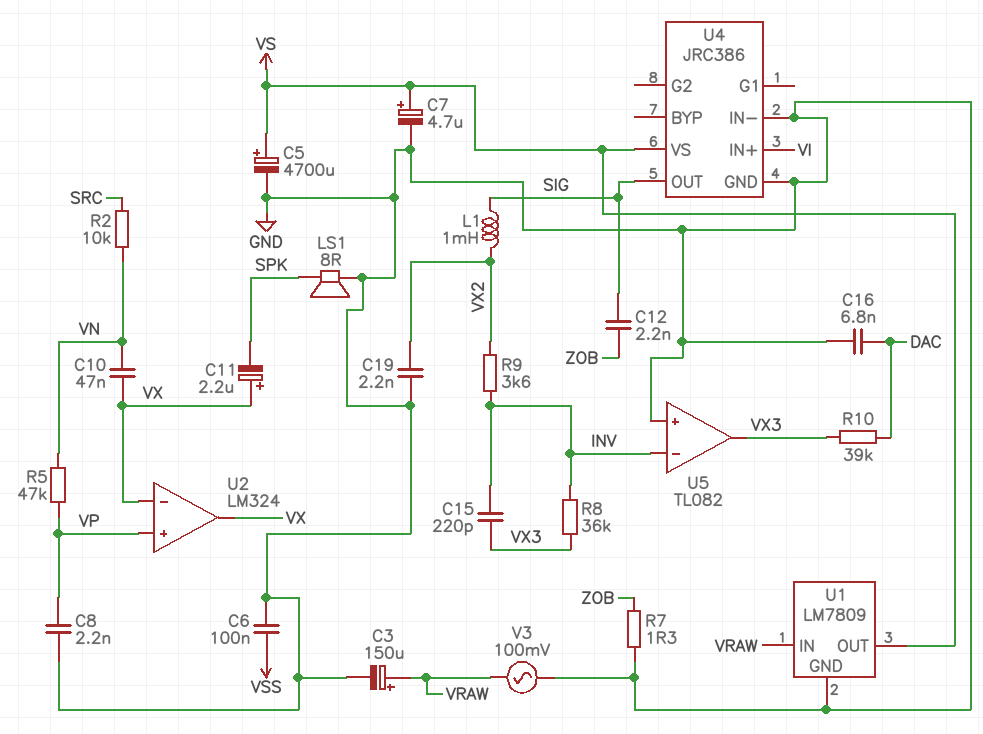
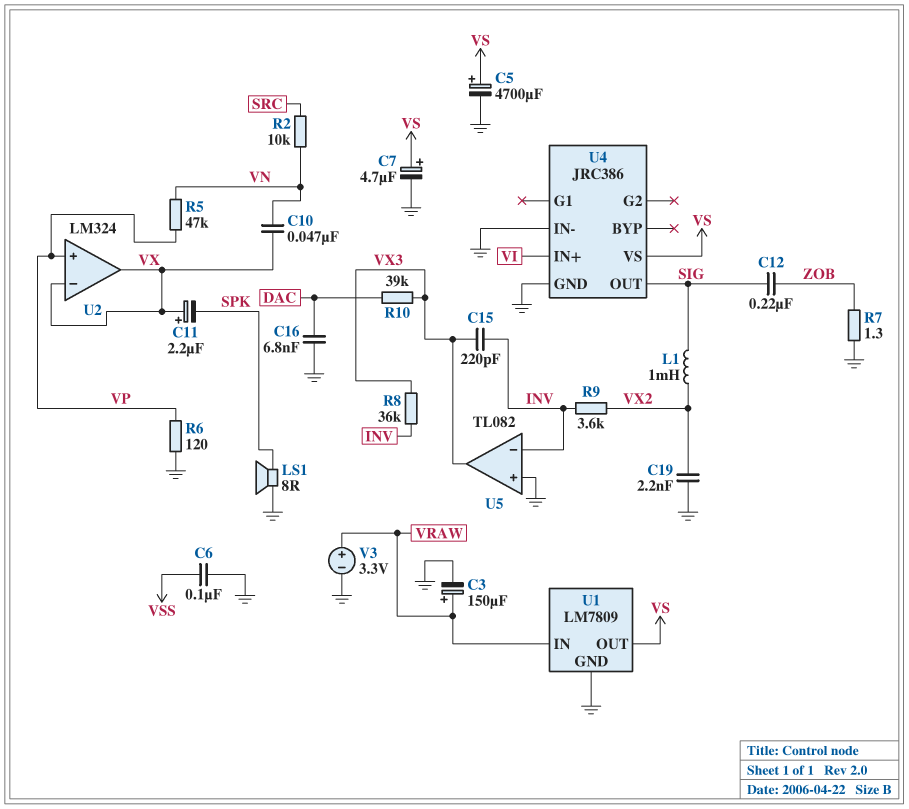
C8: 2.2nF (GND, VP) -> none
C12: 2.2nF (SIG, ZOB) -> 220nF (SIG, ZOB)
R6: none -> 120 (GND, VP)
V3: AC 100mV (GND, VRAW) -> 3.3V (plus VRAW, minus GND)

